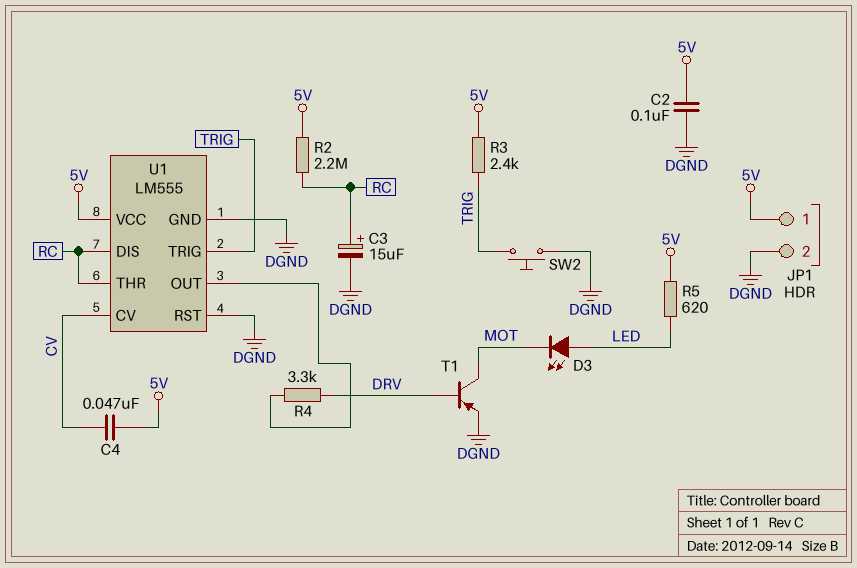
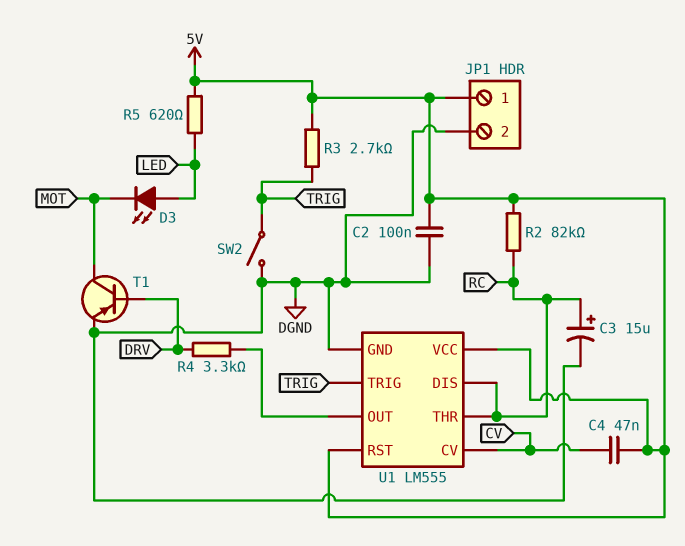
R2: 2.2M (5V, RC) -> 82k (5V, RC)
R3: 2.4k (5V, TRIG) -> 2.7k (5V, TRIG)
SW2: button (DGND, TRIG) -> switch (DGND, TRIG)
U1 pin RST: DGND -> 5V

